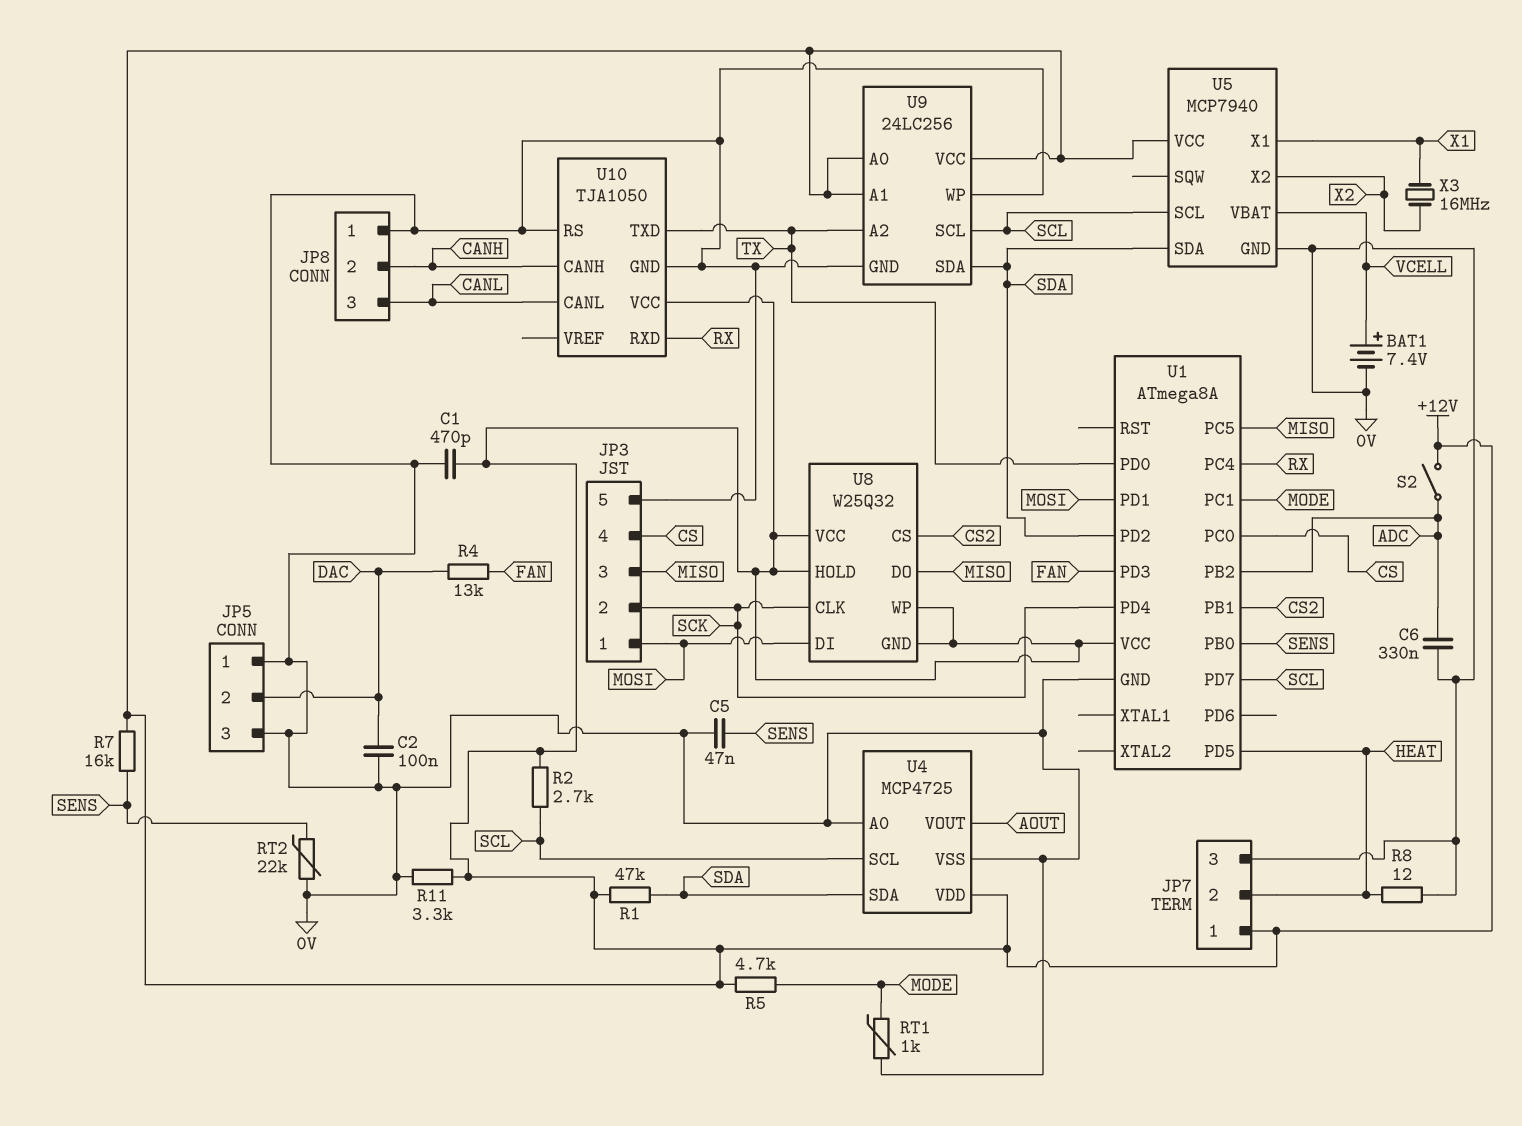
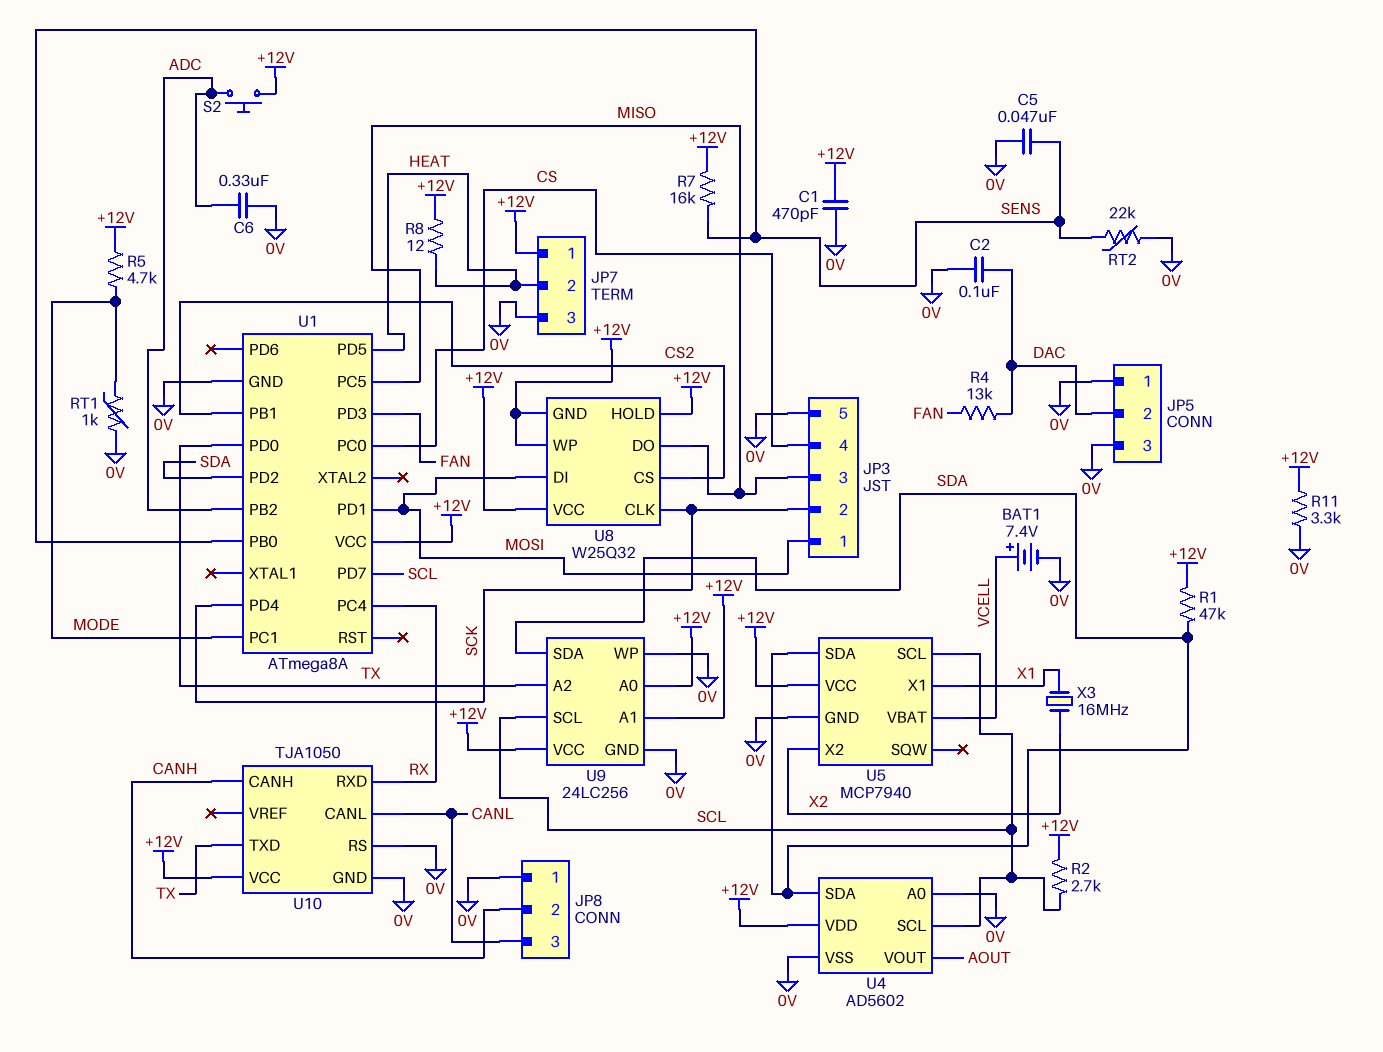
R8: 12 (0V, HEAT) -> 12 (+12V, HEAT)
S2: switch (+12V, ADC) -> button (+12V, ADC)
U4: MCP4725 -> AD5602

